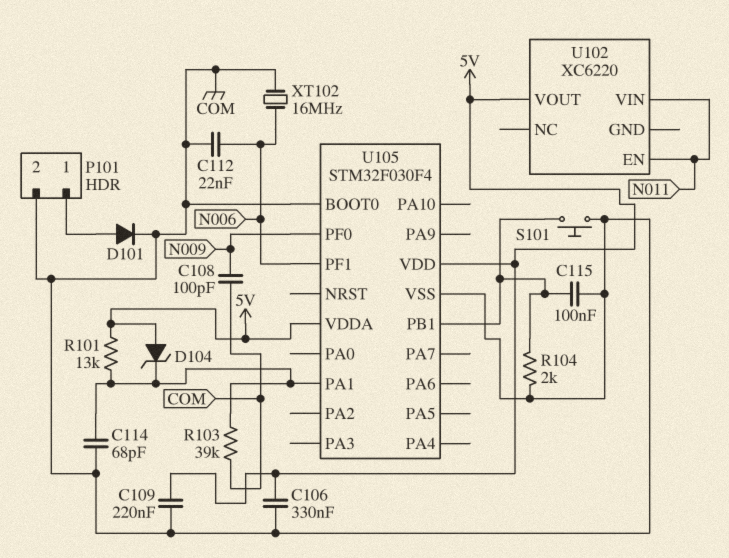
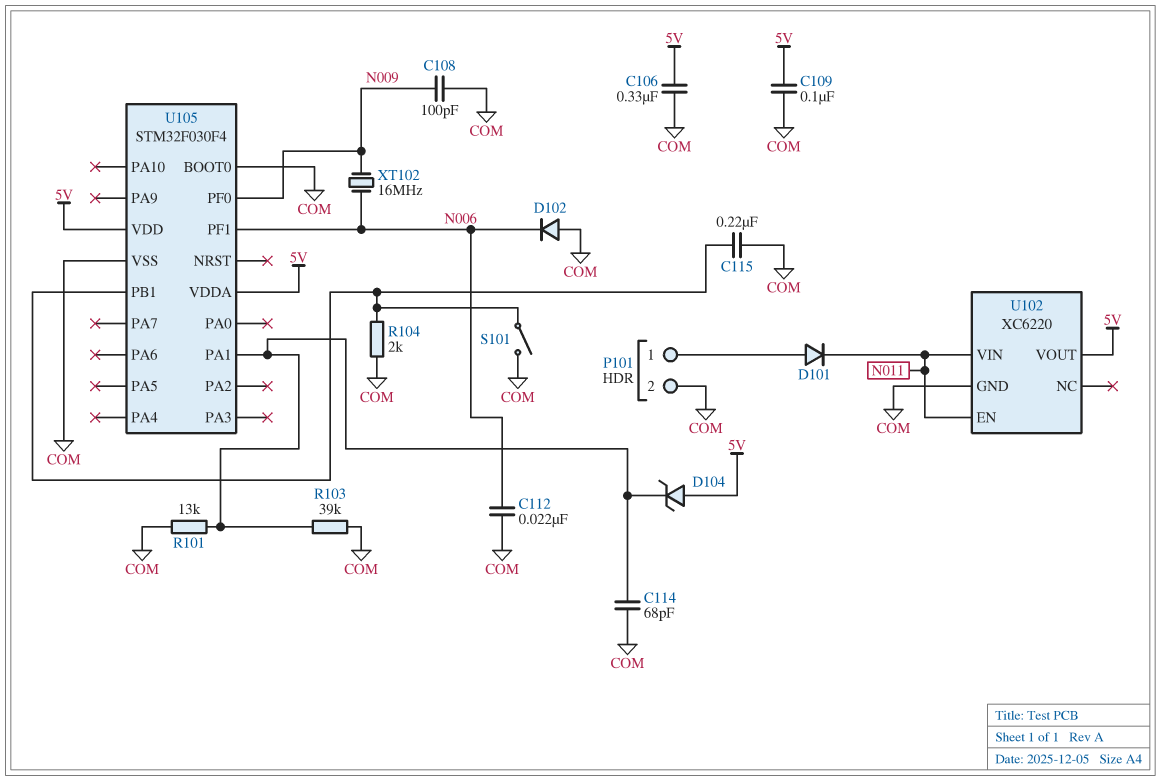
C109: 220nF (5V, COM) -> 100nF (5V, COM)
C115: 100nF (COM, U105/PB1) -> 220nF (COM, U105/PB1)
D101: diode (A P101/1, K COM) -> diode (A P101/1, K N011)
D102: none -> diode (A COM, K N006)
R101: 13k (5V, U105/PA1) -> 13k (COM, U105/PA1)
S101: button (COM, U105/PB1) -> switch (COM, U105/PB1)
U102 pin GND: none -> COM
XT102: 16MHz (COM, N006) -> 16MHz (N006, N009)

